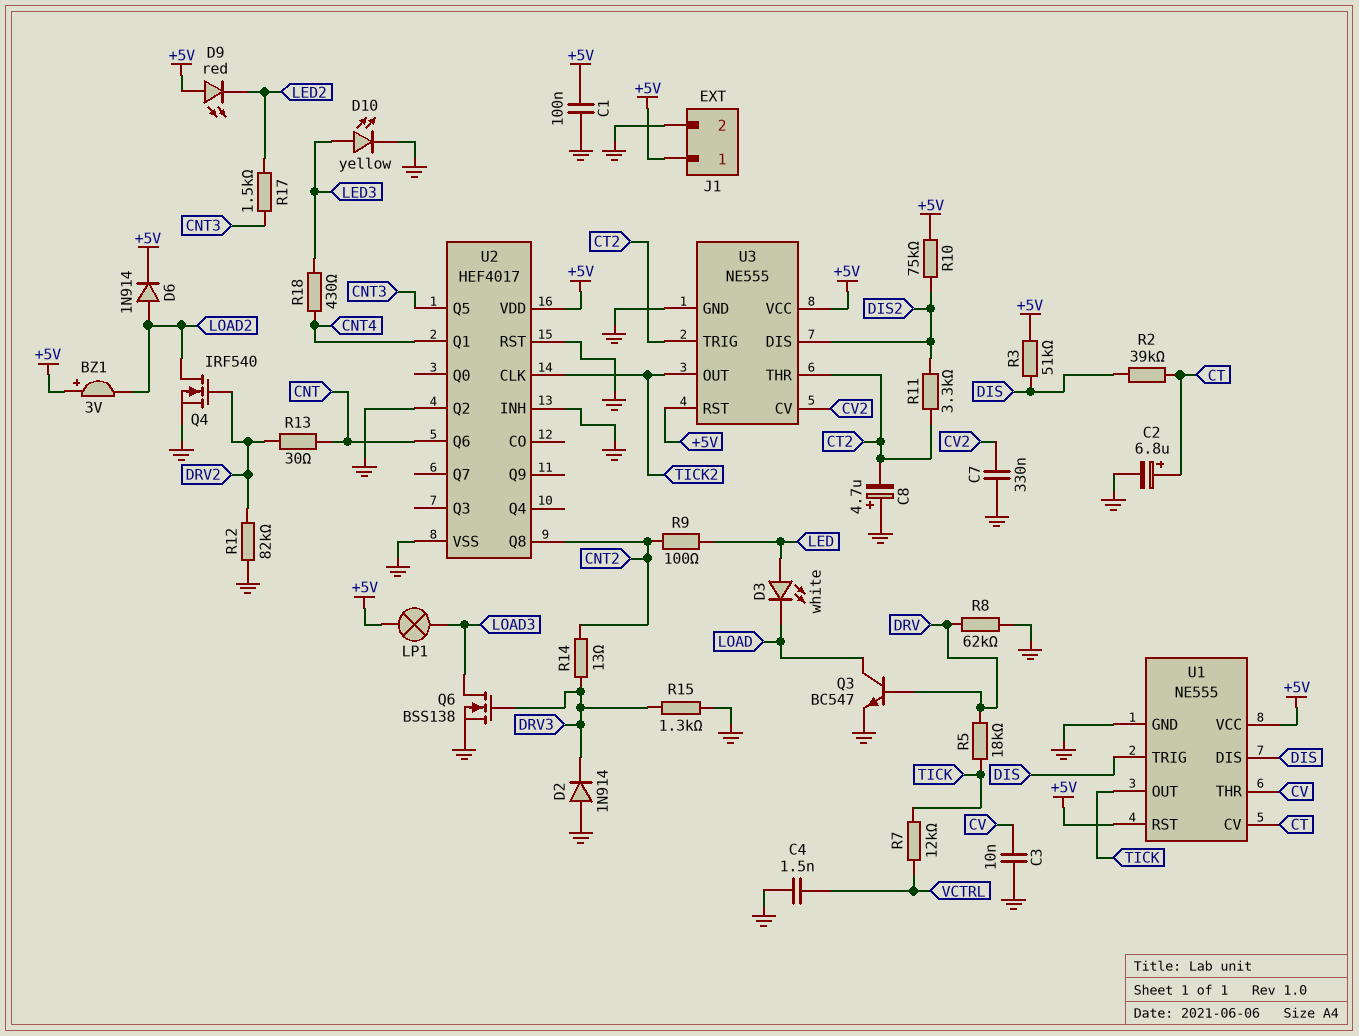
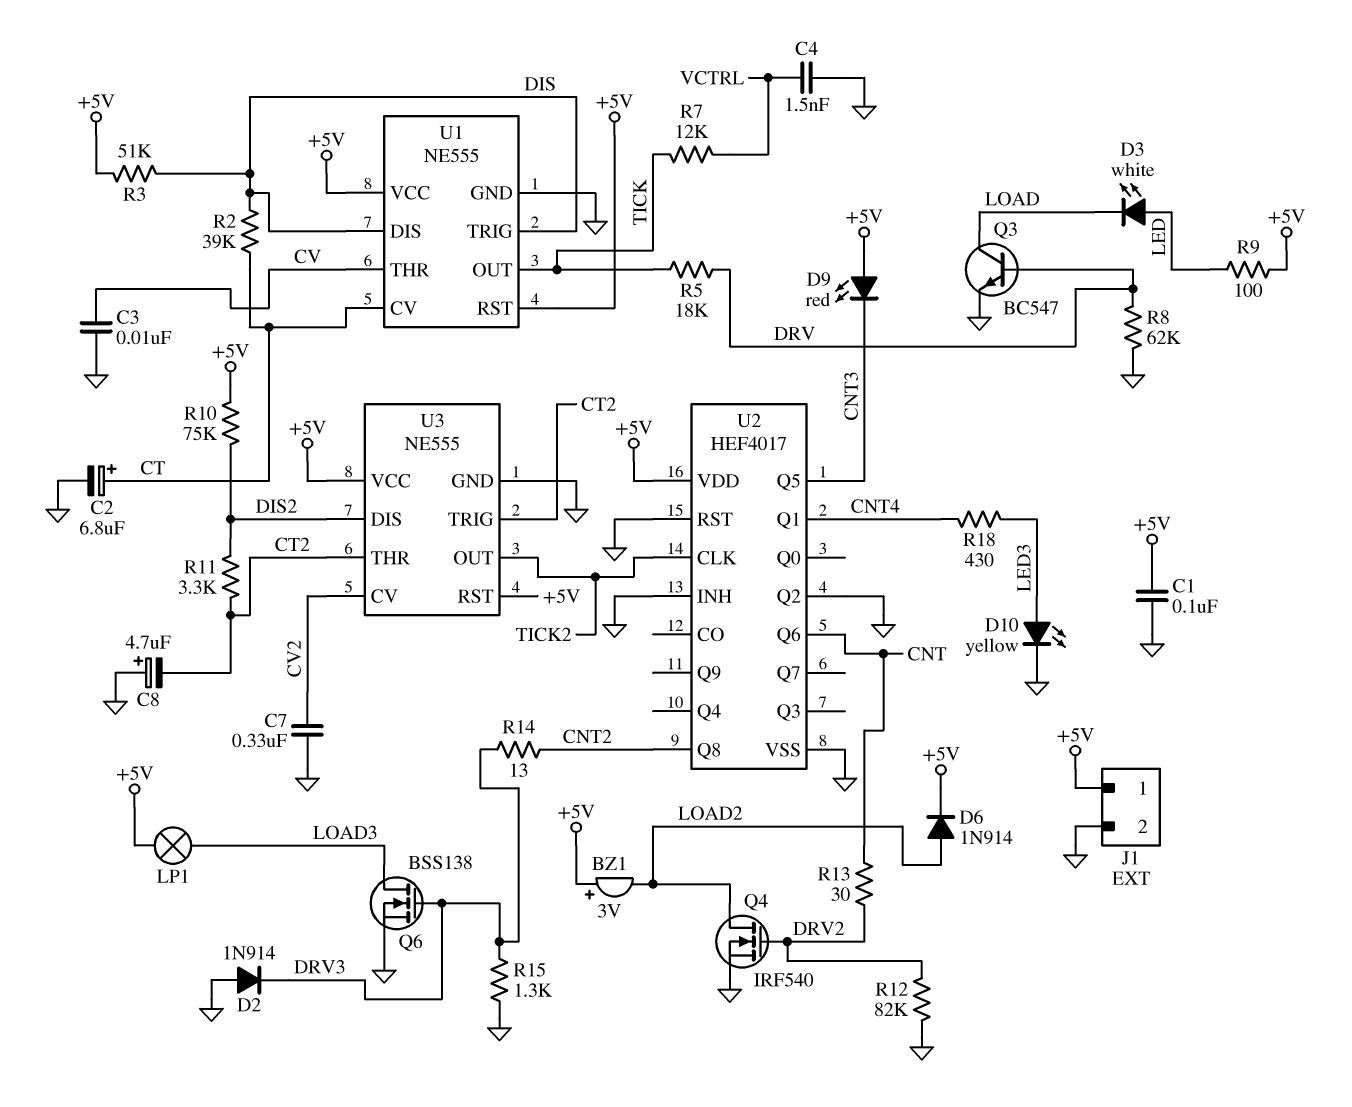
D9: LED red (A +5V, K LED2) -> LED red (A +5V, K CNT3)
R9: 100 (CNT2, LED) -> 100 (+5V, LED)
R17: 1.5k (CNT3, LED2) -> none

